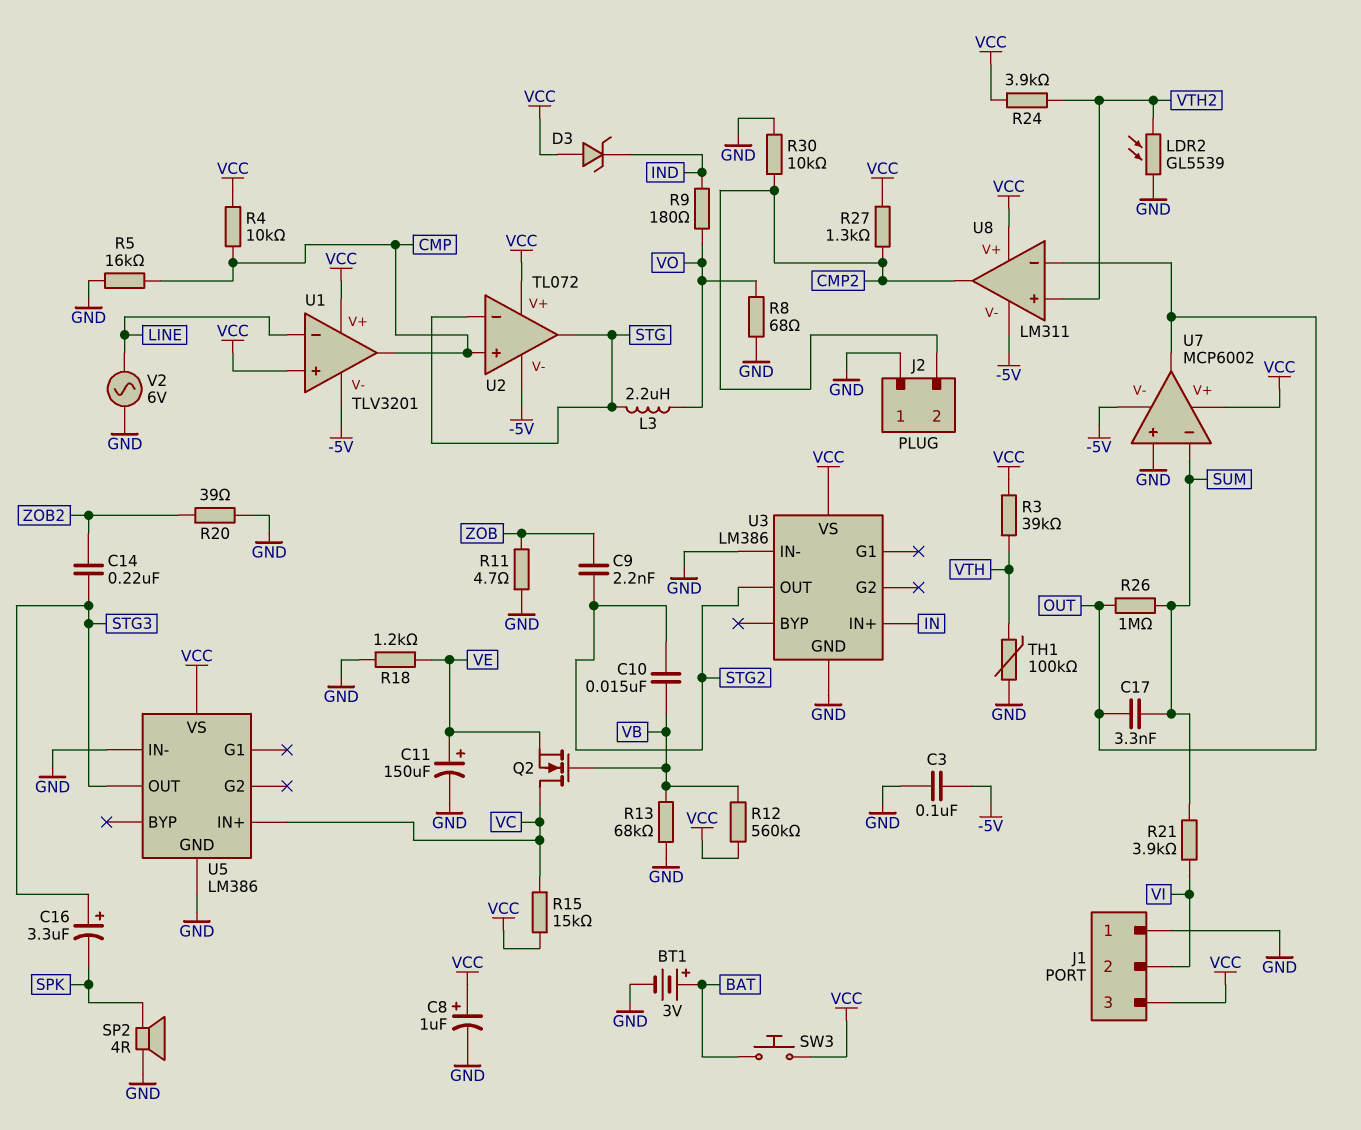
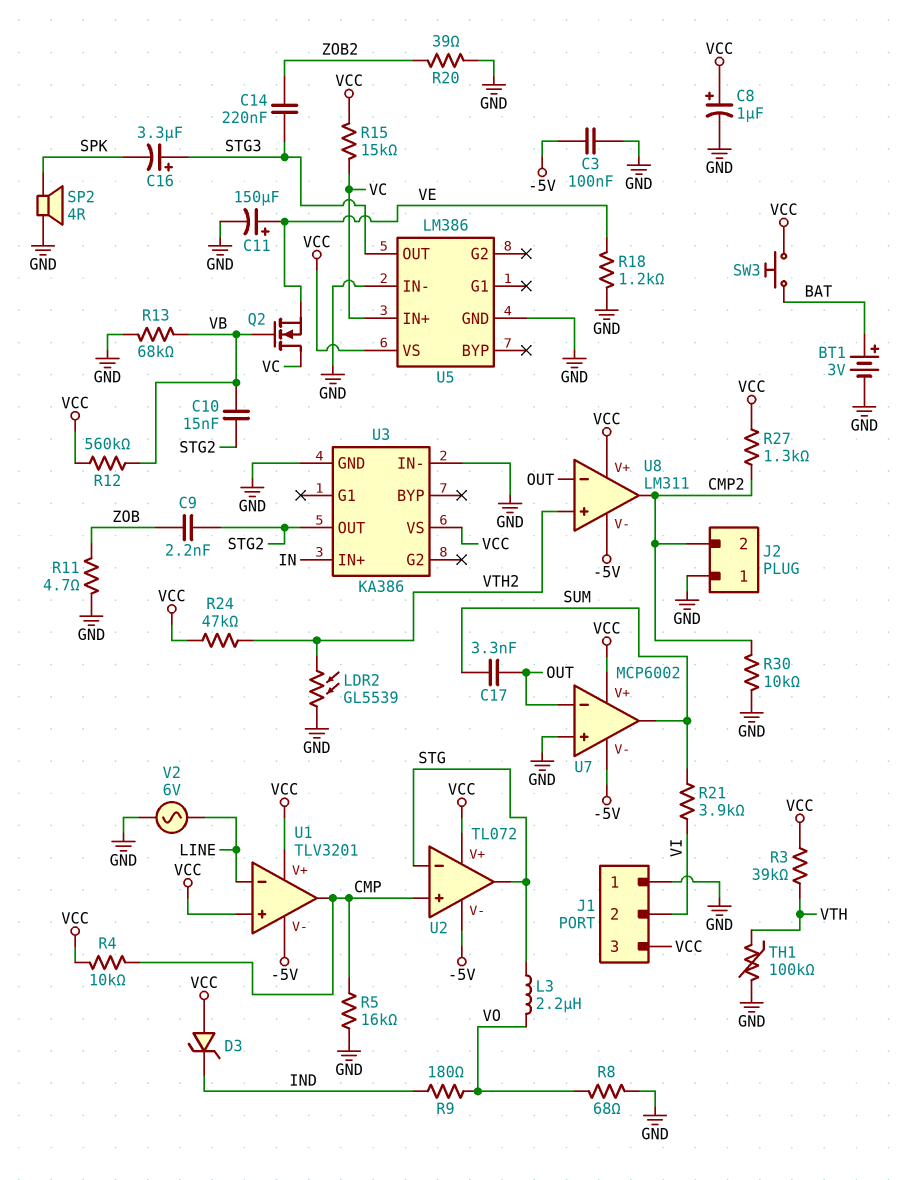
R24: 3.9k (VCC, VTH2) -> 47k (VCC, VTH2)
R26: 1M (OUT, SUM) -> none
U3: LM386 -> KA386
U7 pin in-: SUM -> OUT
U7 pin out: OUT -> SUM

